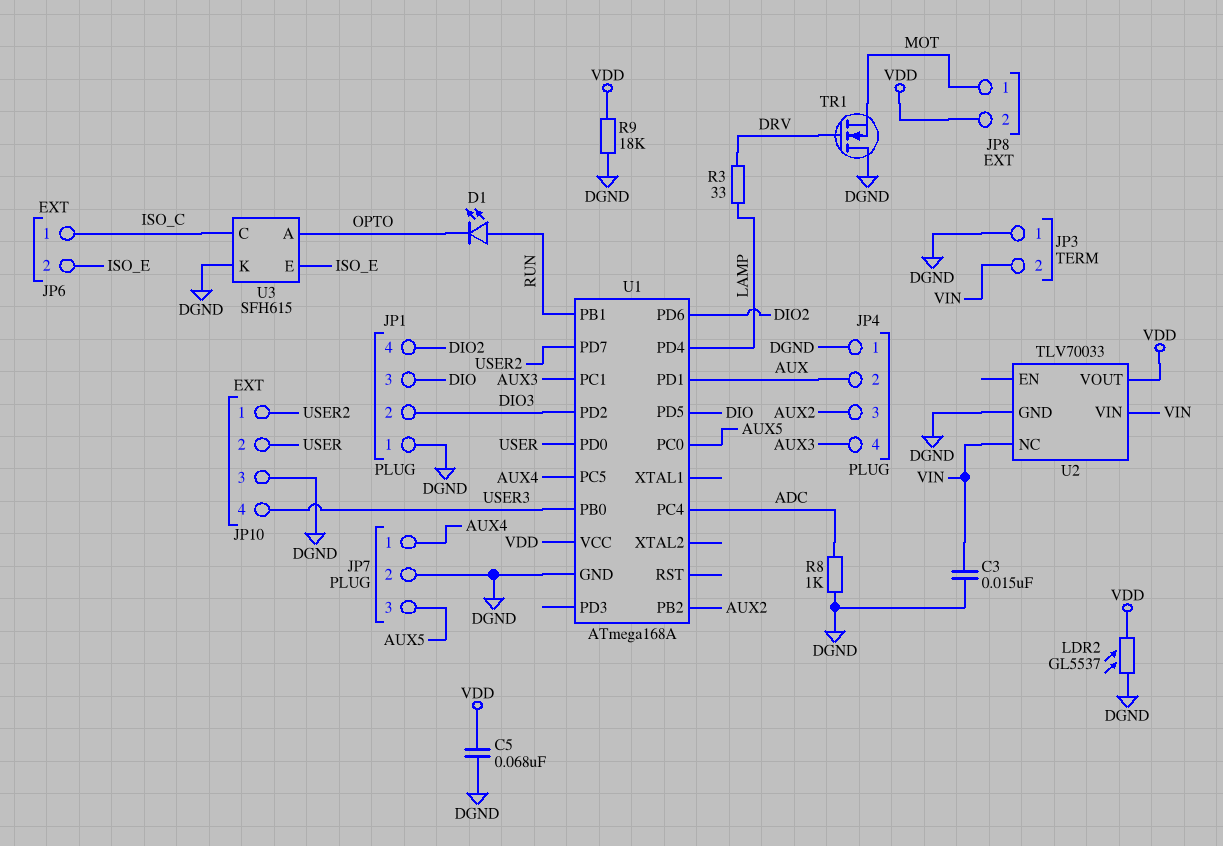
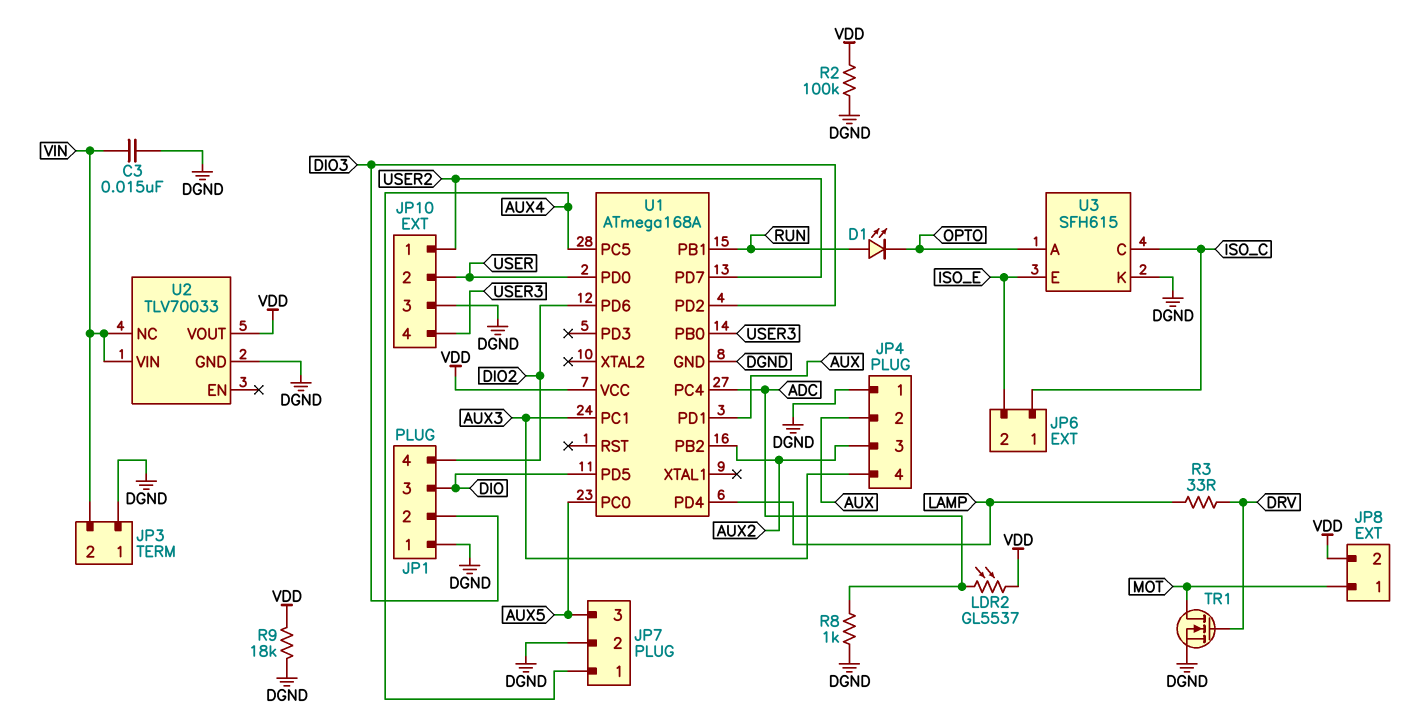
C5: 68nF (DGND, VDD) -> none
LDR2: GL5537 (DGND, VDD) -> GL5537 (ADC, VDD)
R2: none -> 100k (DGND, VDD)
TR1: NMOS (G DRV, D DGND, S MOT) -> NMOS (G DRV, D MOT, S DGND)

